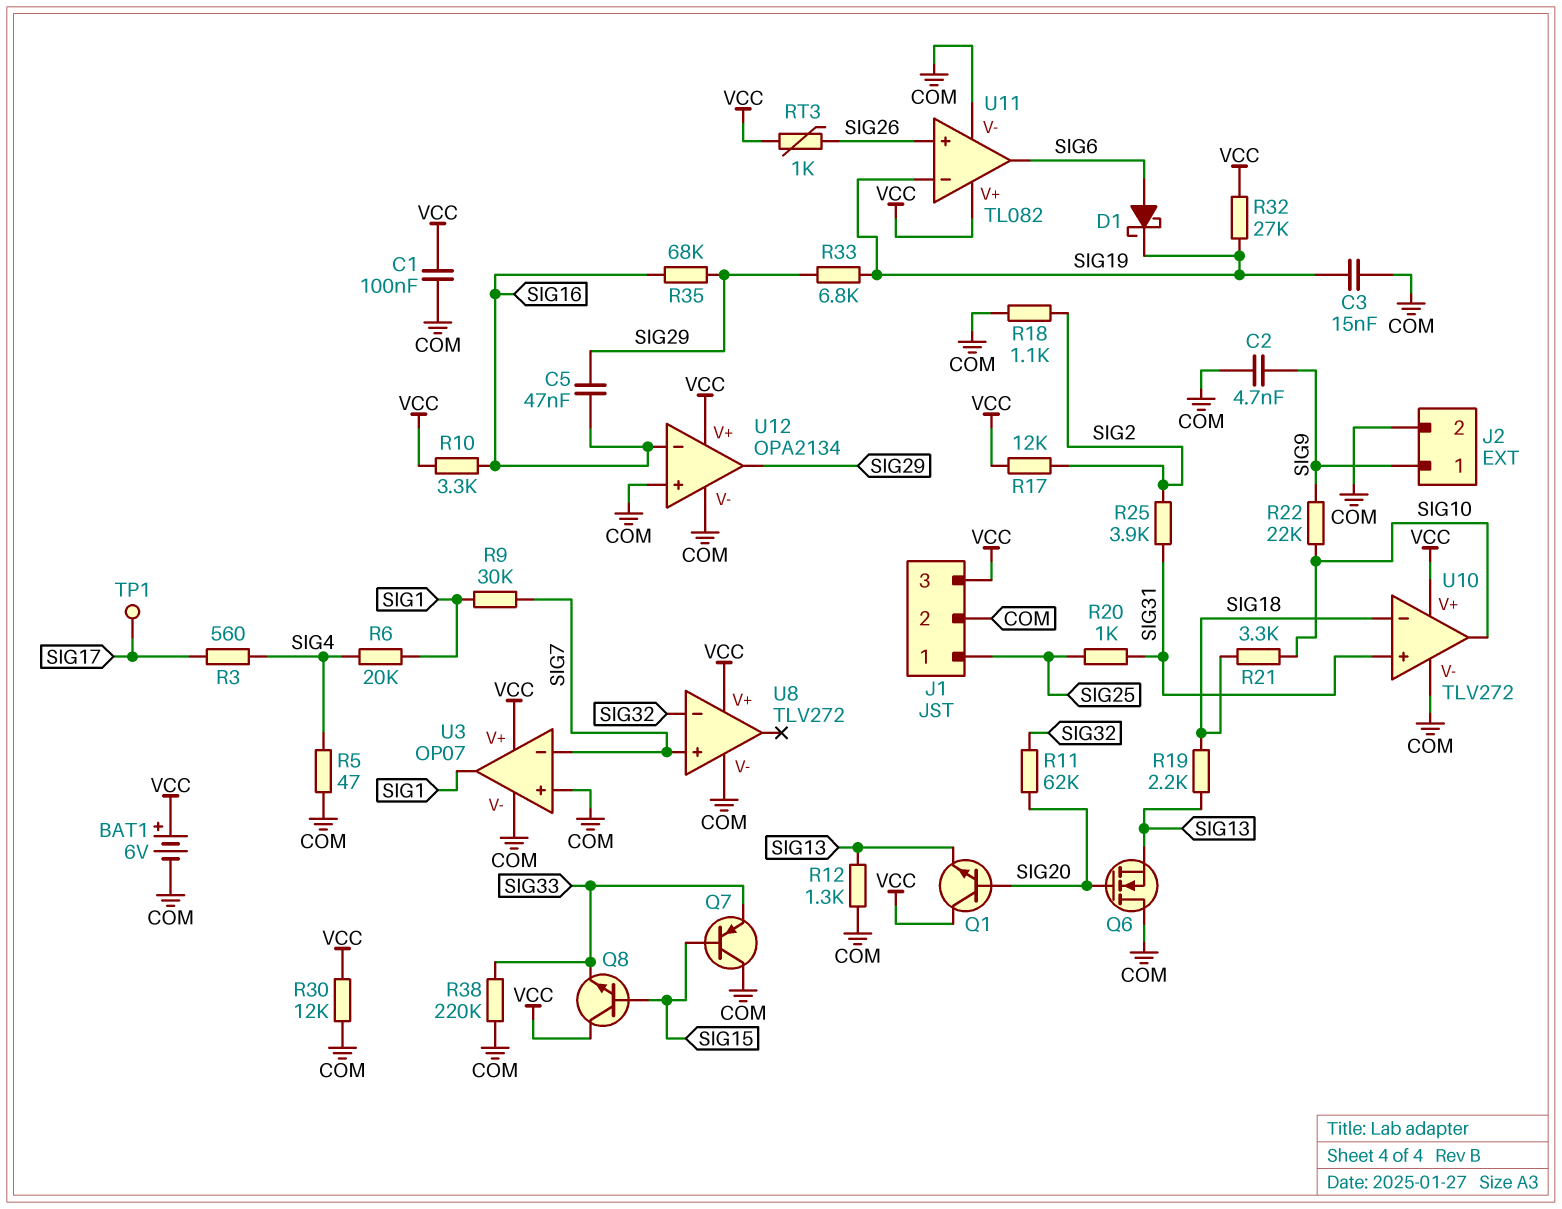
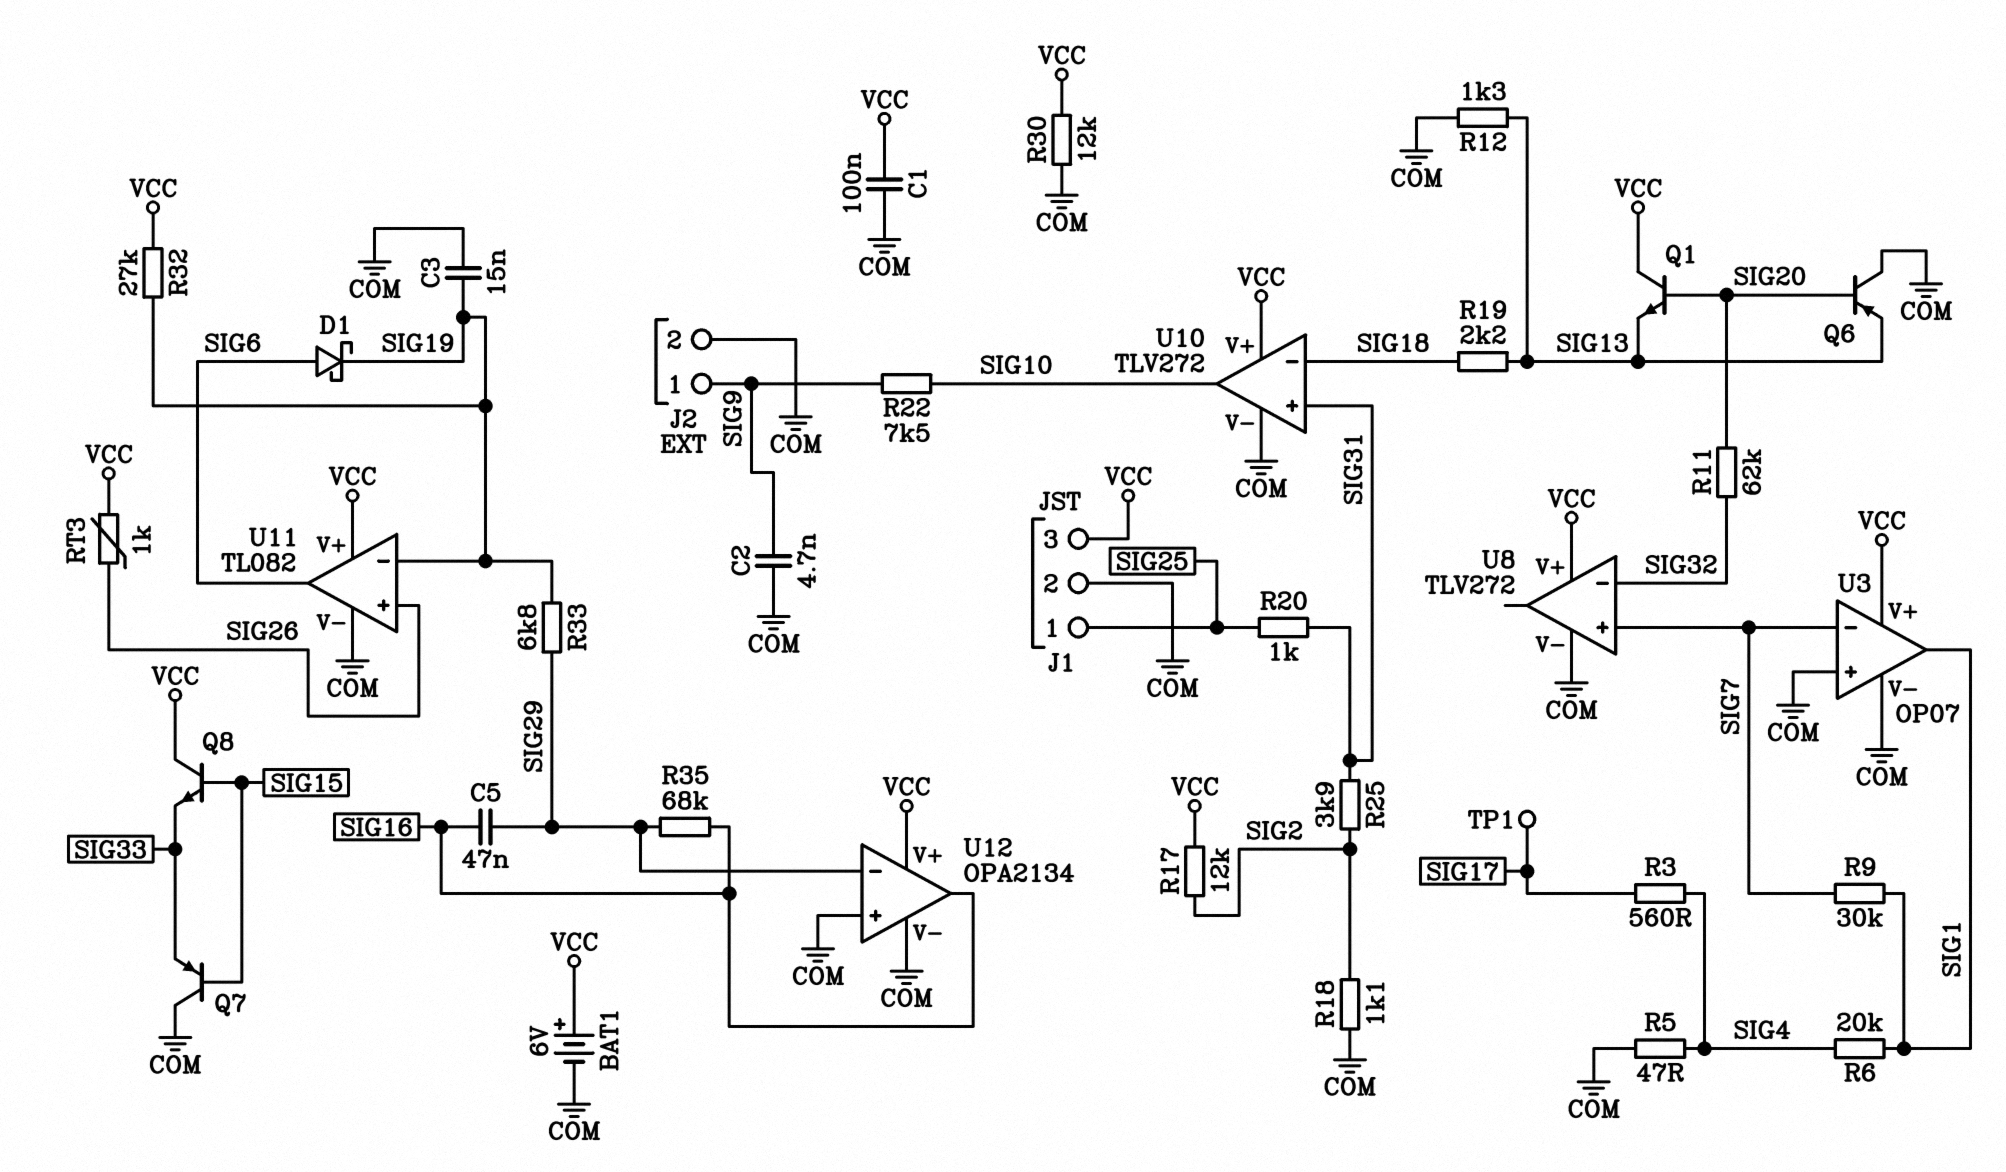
Q6: NMOS (G SIG20, D COM, S SIG13) -> PNP (B SIG20, C COM, E SIG13)
R10: 3.3k (SIG16, VCC) -> none
R21: 3.3k (SIG10, SIG18) -> none
R22: 22k (SIG9, SIG10) -> 7.5k (SIG9, SIG10)
R38: 220k (COM, SIG33) -> none
U12 pin in-: SIG16 -> SIG29
U12 pin out: SIG29 -> SIG16

